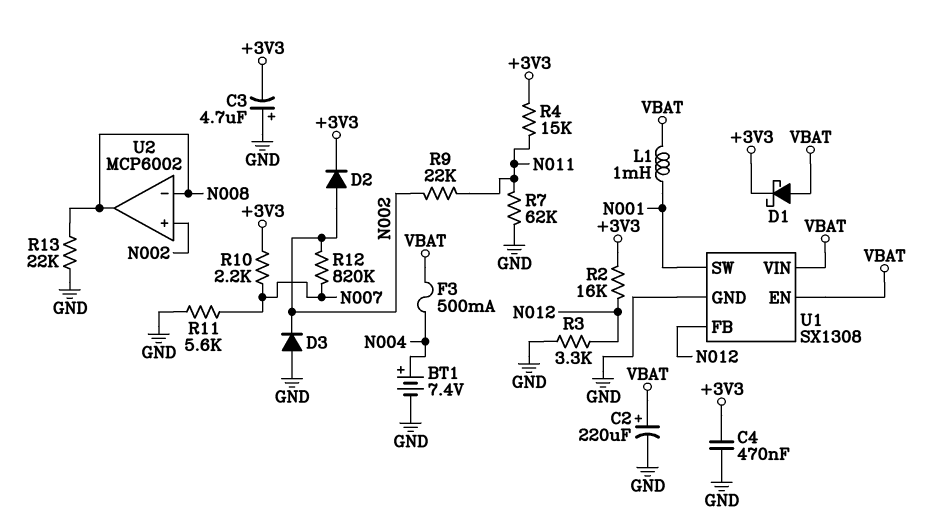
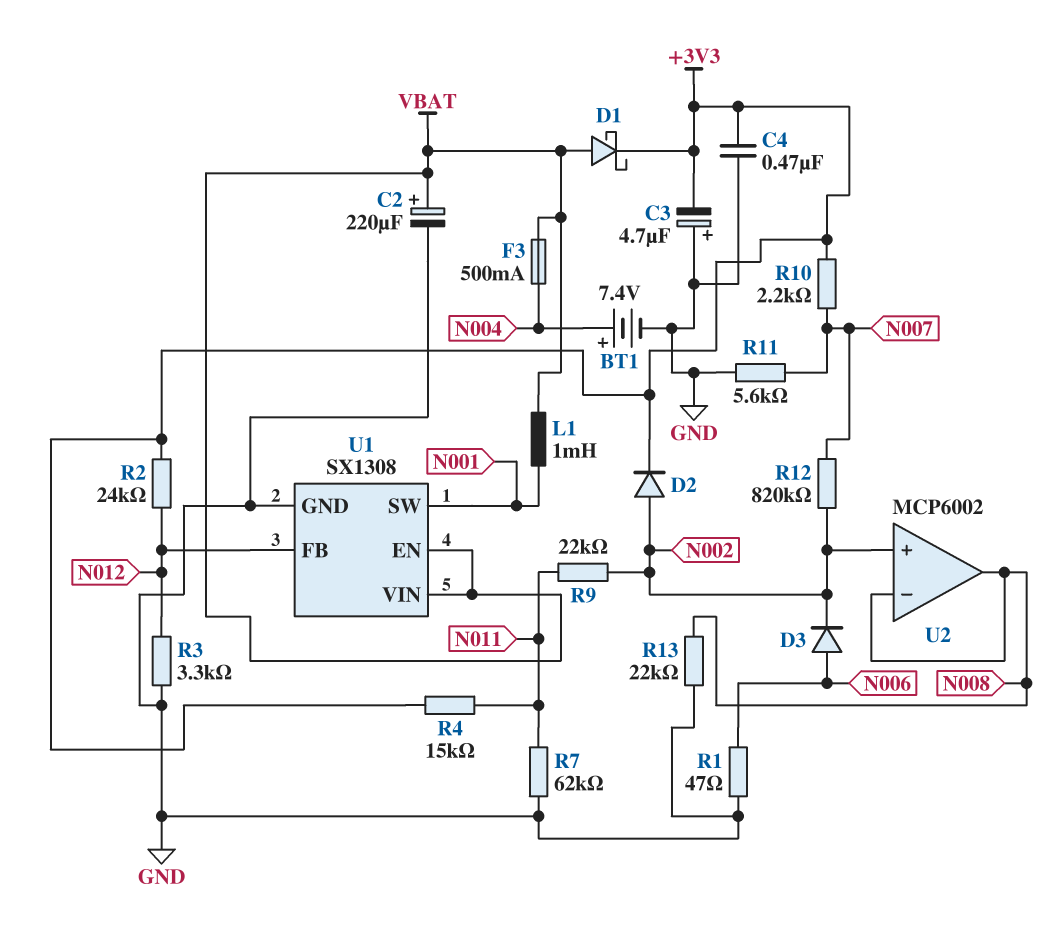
D3: diode (A GND, K N002) -> diode (A N006, K N002)
R1: none -> 47 (GND, N006)
R2: 16k (+3V3, N012) -> 24k (+3V3, N012)

